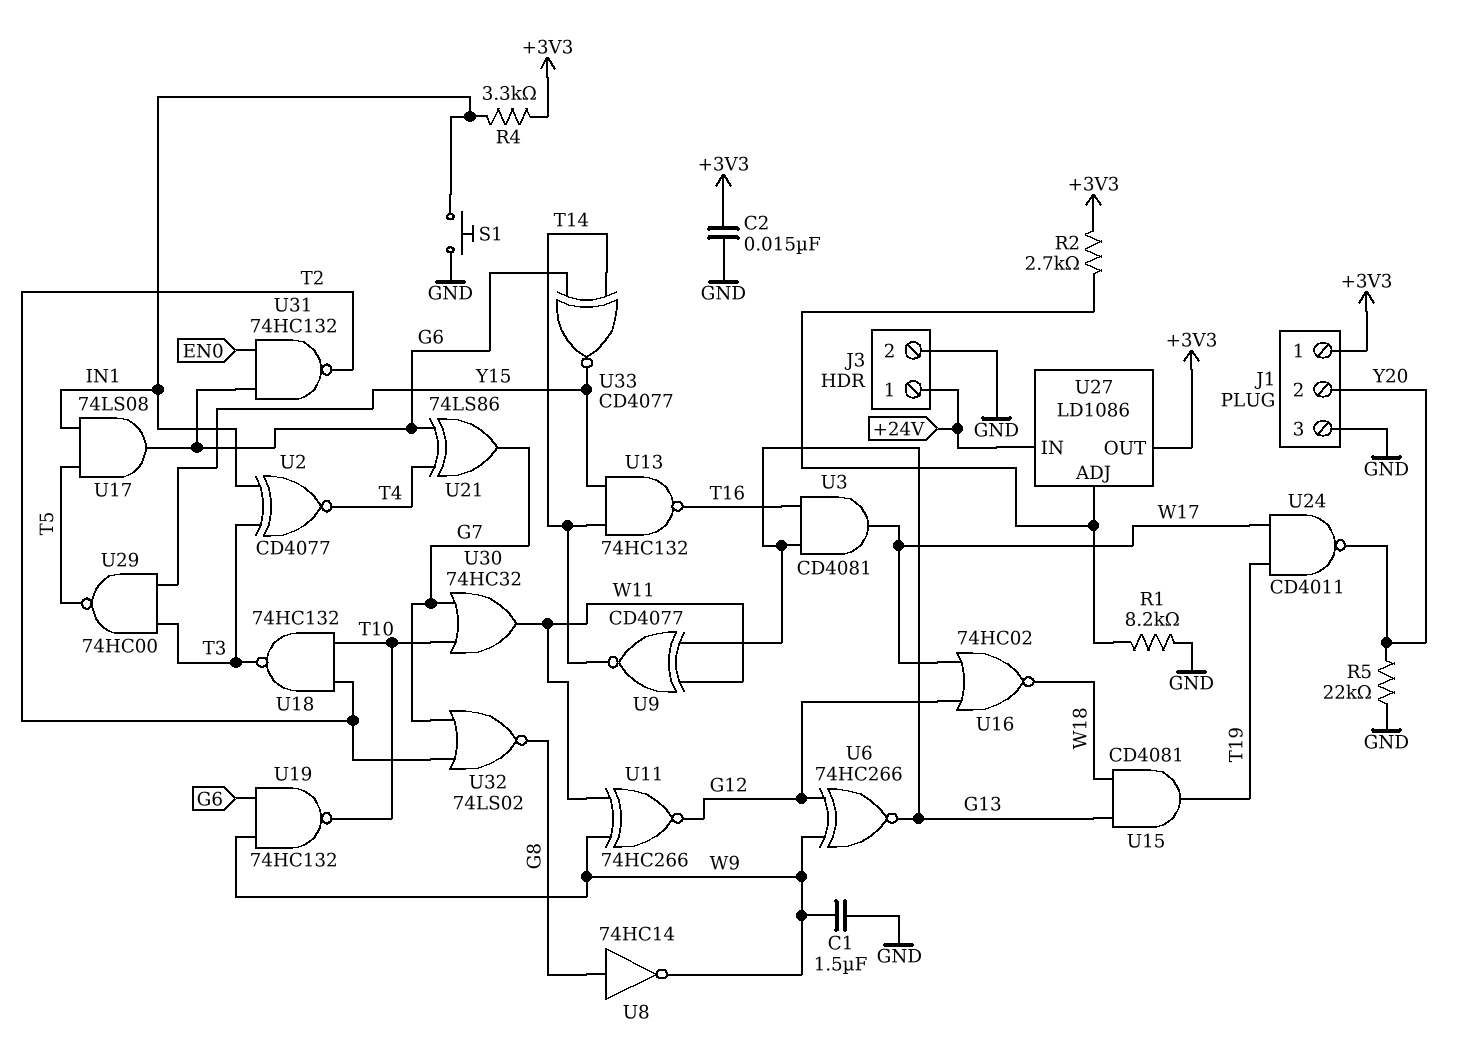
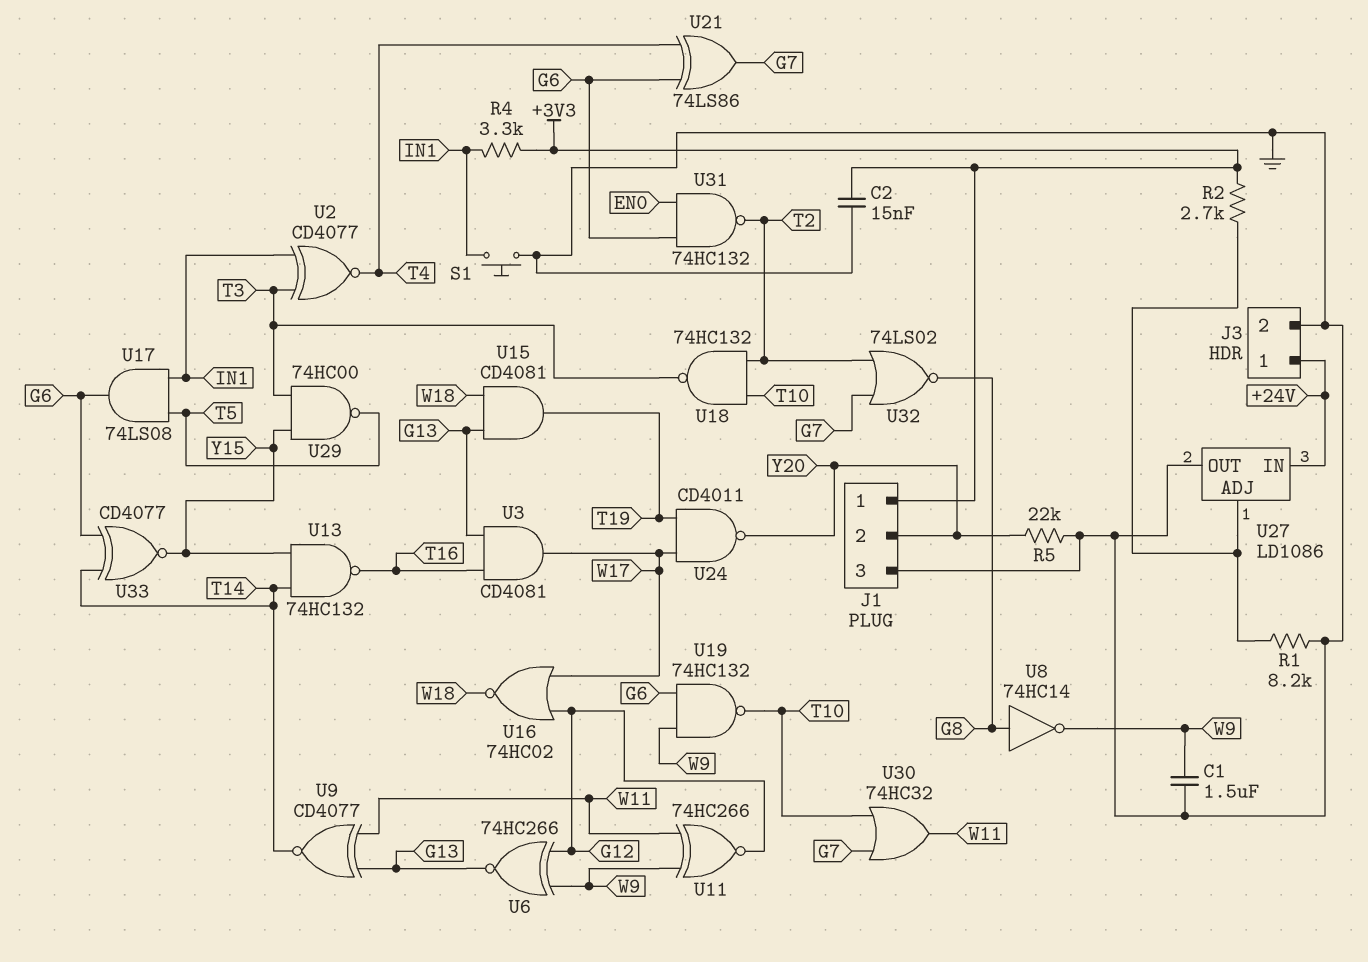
U27 pin OUT: +3V3 -> GND

